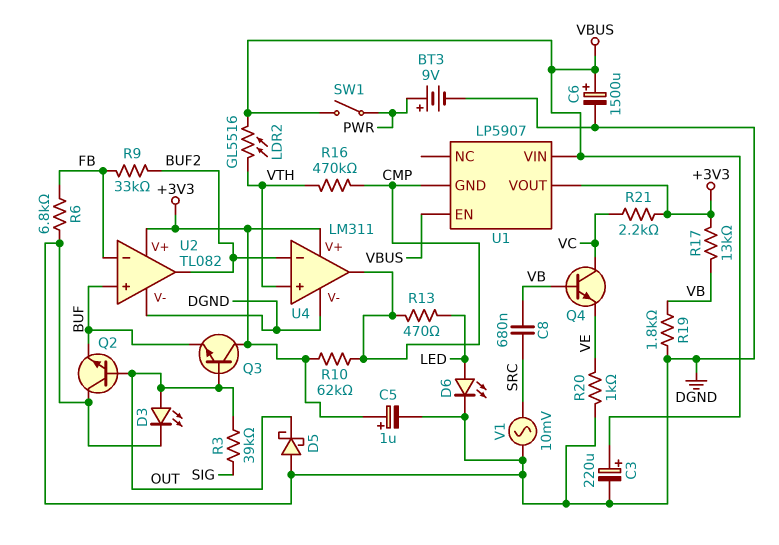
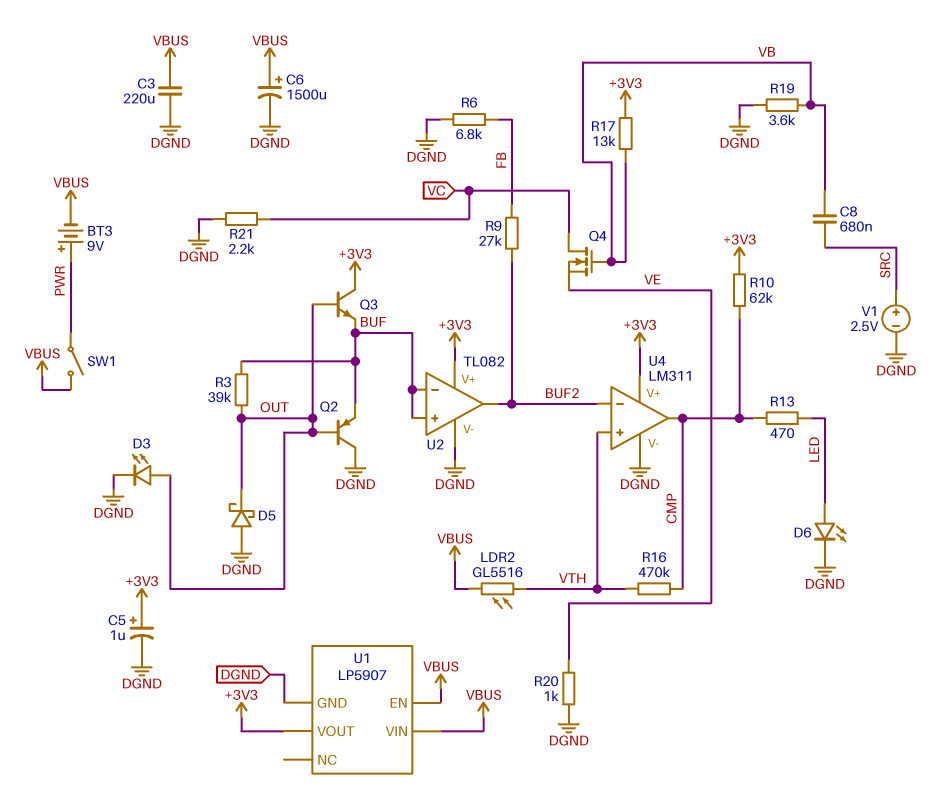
BT3: 9V (plus PWR, minus DGND) -> 9V (plus PWR, minus VBUS)
C3: 220uF (plus VBUS, minus DGND) -> 220uF (DGND, VBUS)
Q2: NPN (B OUT, C DGND, E BUF) -> PNP (B OUT, C DGND, E BUF)
Q4: NPN (B VB, C VC, E VE) -> NMOS (G VB, D VC, S VE)
R3: 39k (OUT, SIG) -> 39k (BUF, OUT)
R9: 33k (BUF2, FB) -> 27k (BUF2, FB)
R19: 1.8k (DGND, VB) -> 3.6k (DGND, VB)
R21: 2.2k (+3V3, VC) -> 2.2k (DGND, VC)
U1 pin GND: CMP -> DGND
U2 pin in-: FB -> BUF
V1: AC 10mV (DGND, SRC) -> 2.5V (plus SRC, minus DGND)

